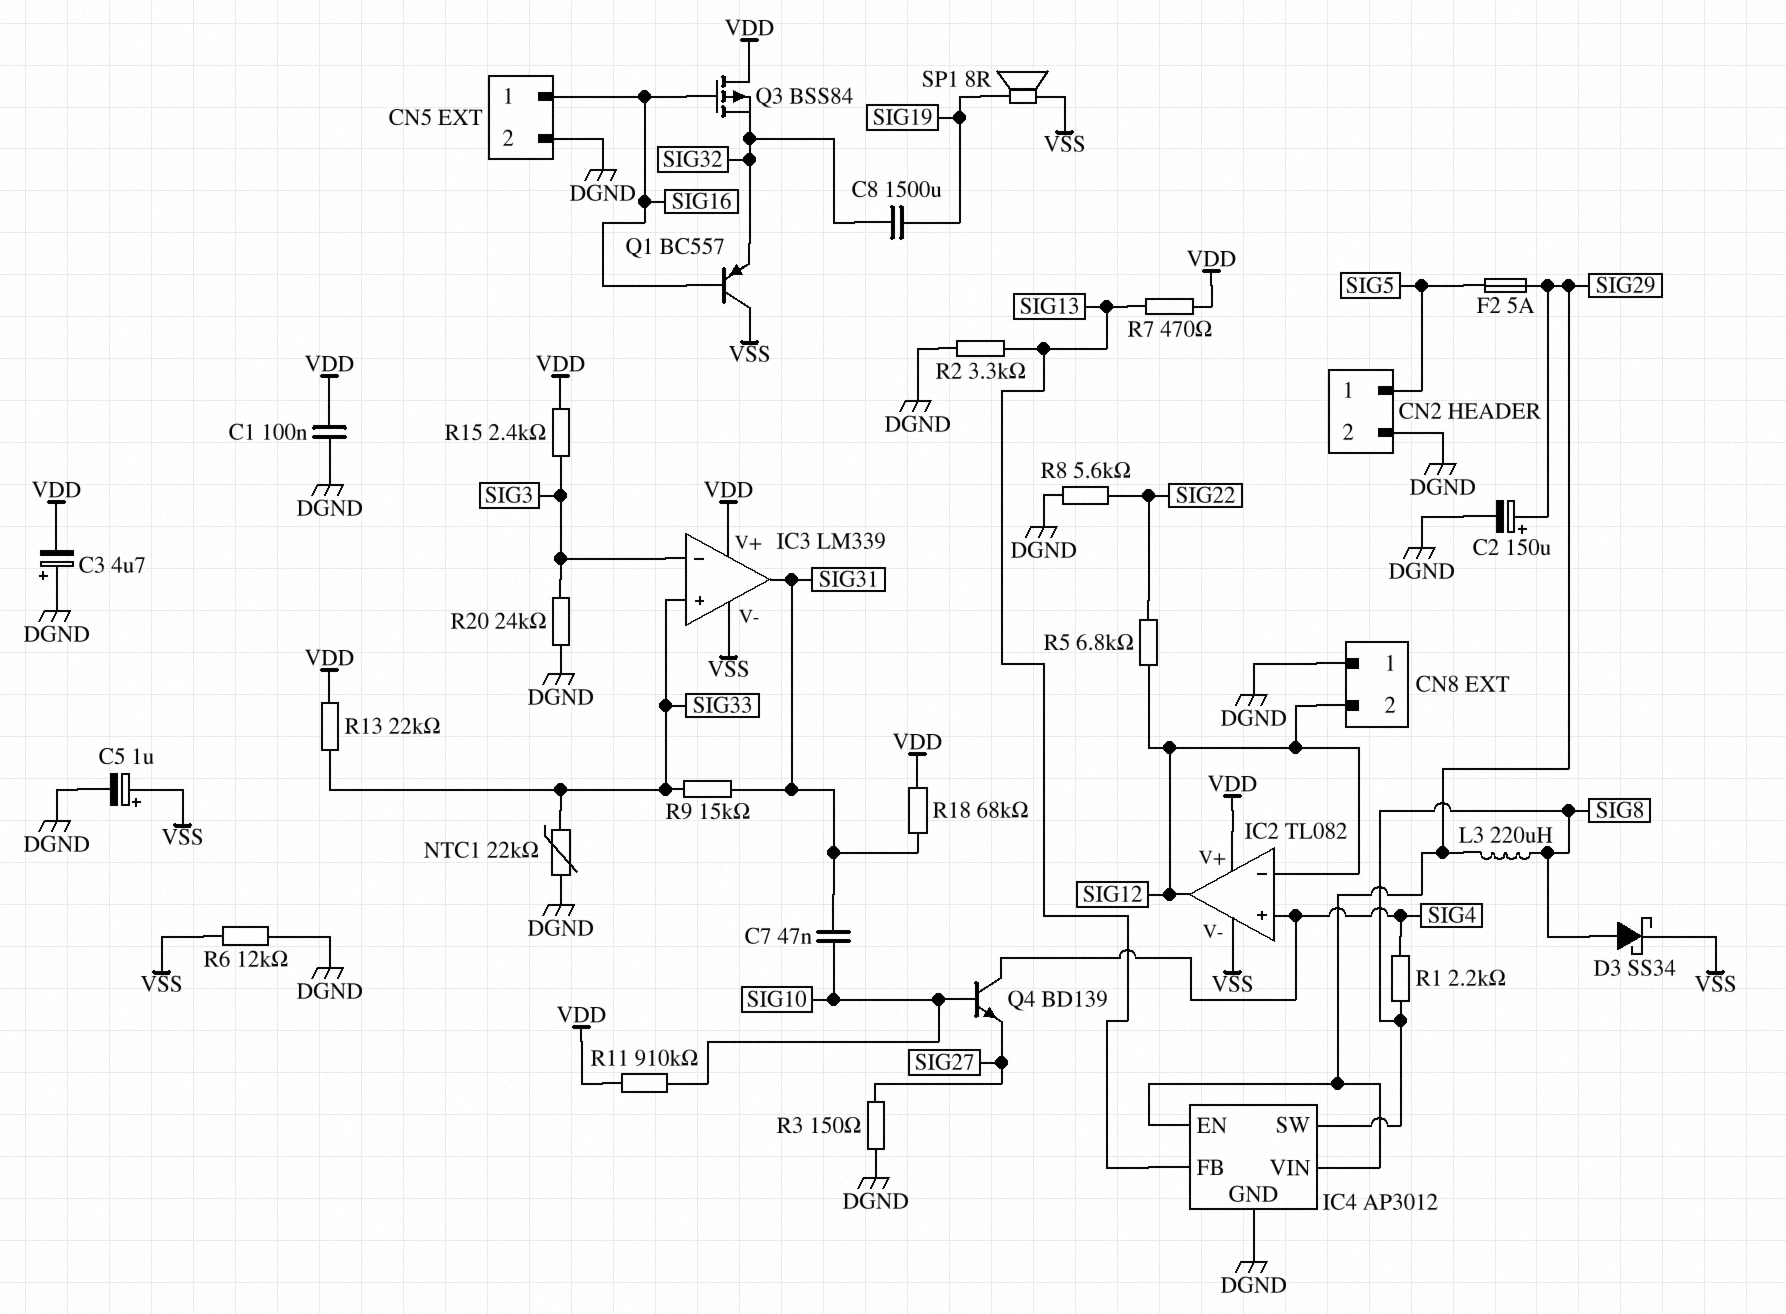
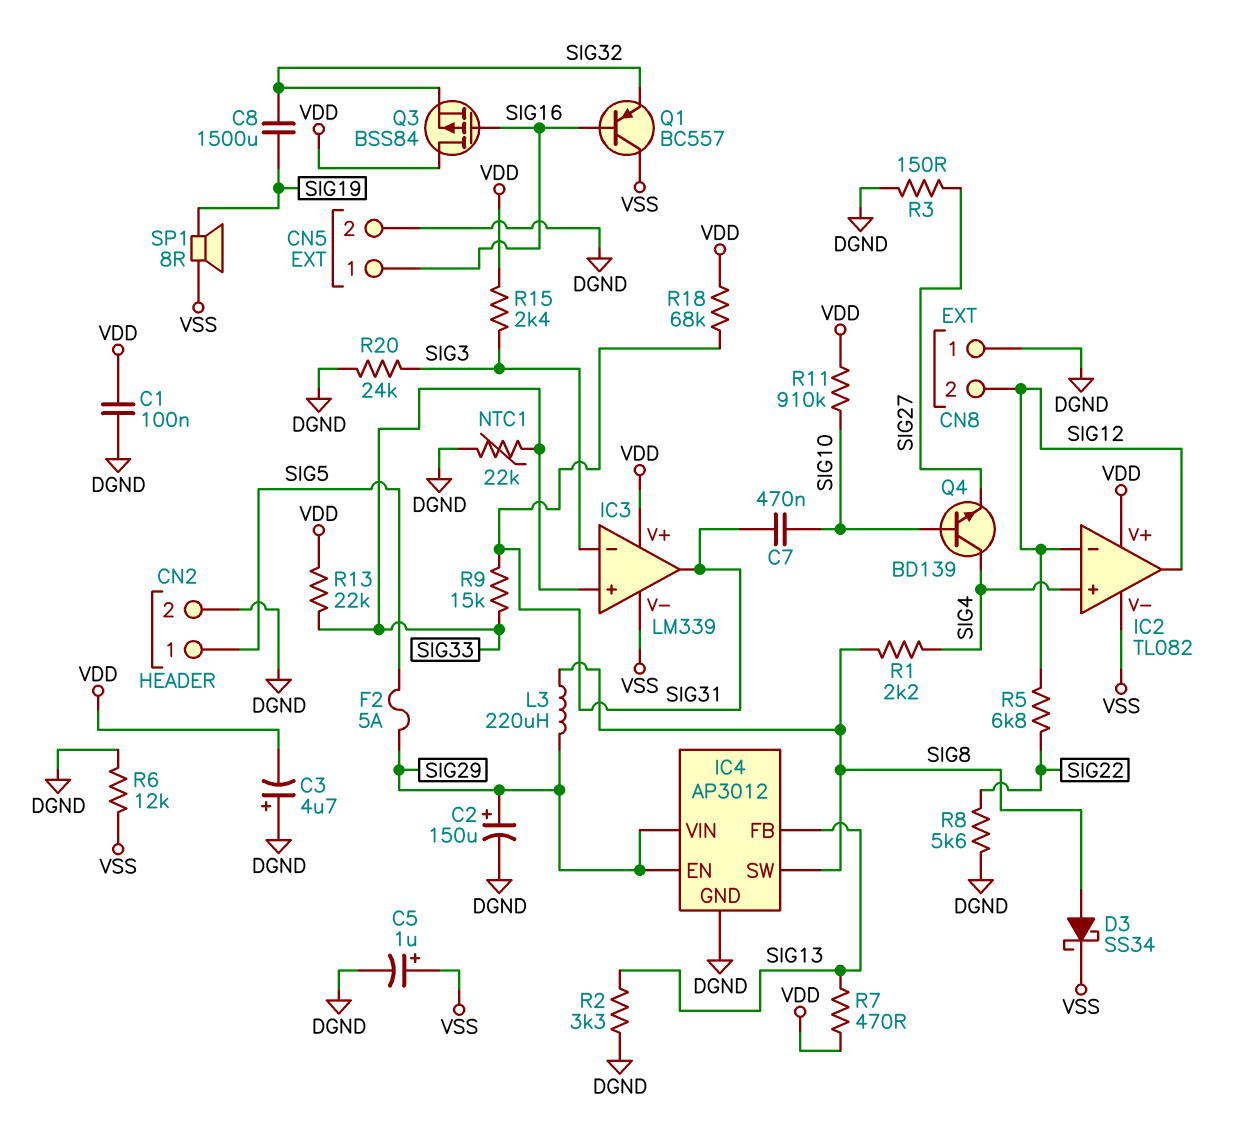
C7: 47nF (SIG10, SIG31) -> 470nF (SIG10, SIG31)

